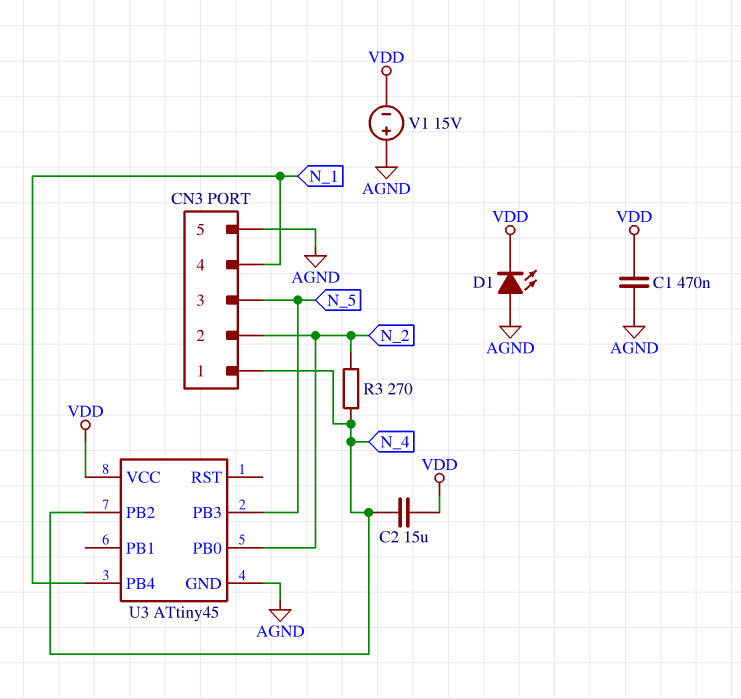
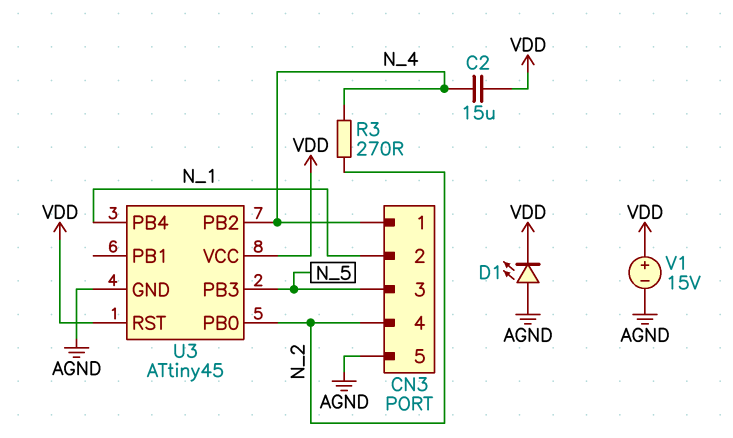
C1: 470nF (AGND, VDD) -> none
CN3 pin 2: N_2 -> N_1
CN3 pin 4: N_1 -> N_2
U3 pin RST: none -> VDD
V1: 15V (plus AGND, minus VDD) -> 15V (plus VDD, minus AGND)

